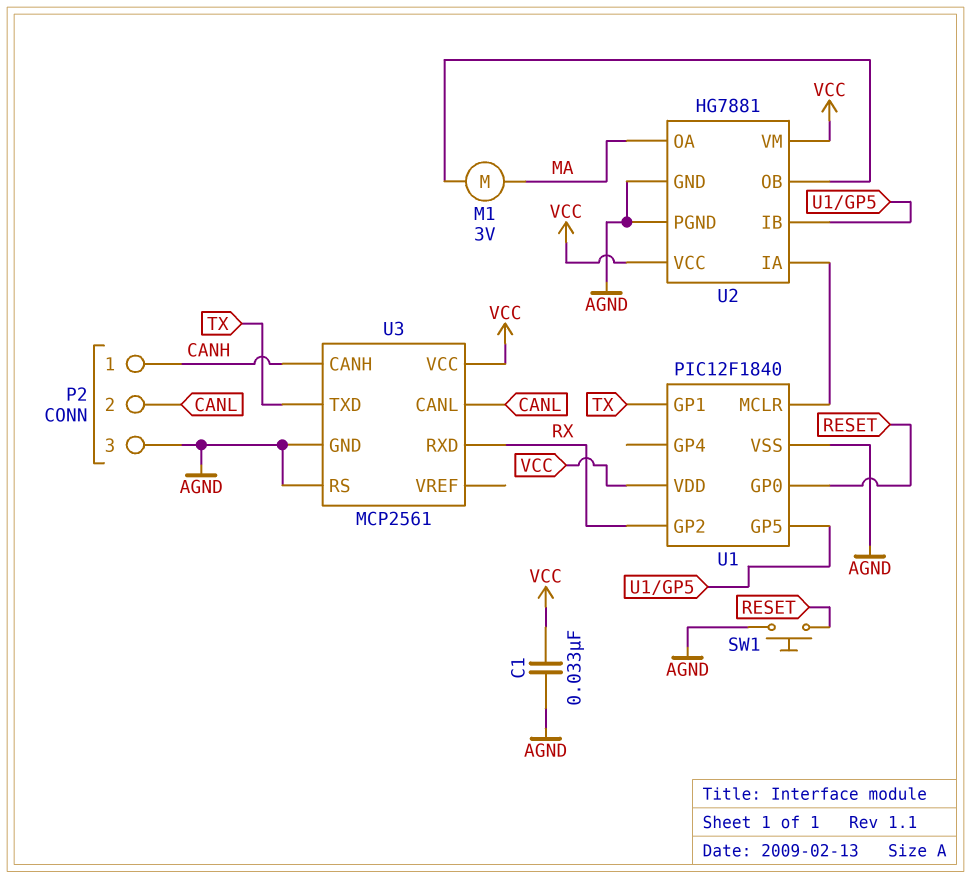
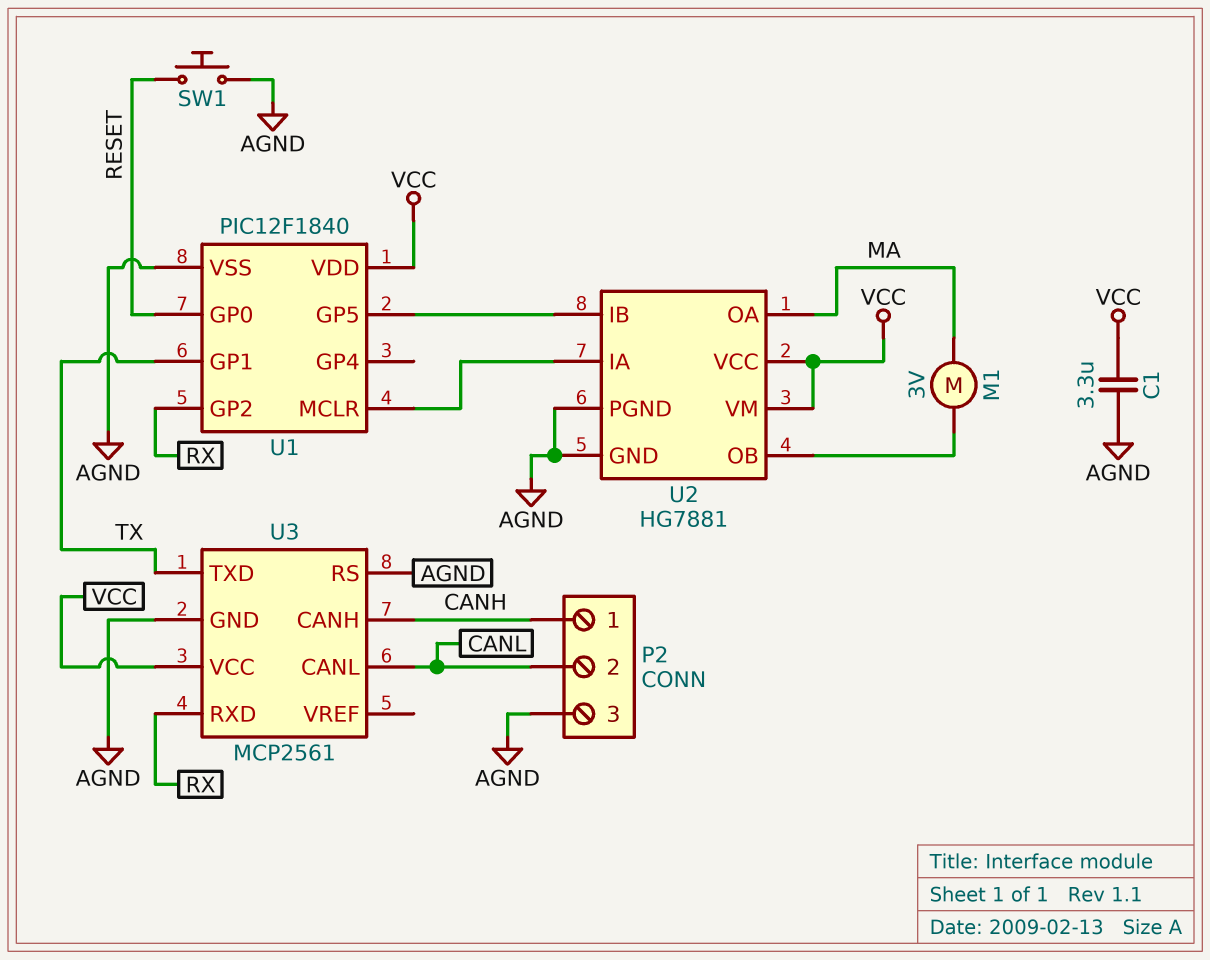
C1: 33nF (AGND, VCC) -> 3.3uF (AGND, VCC)

